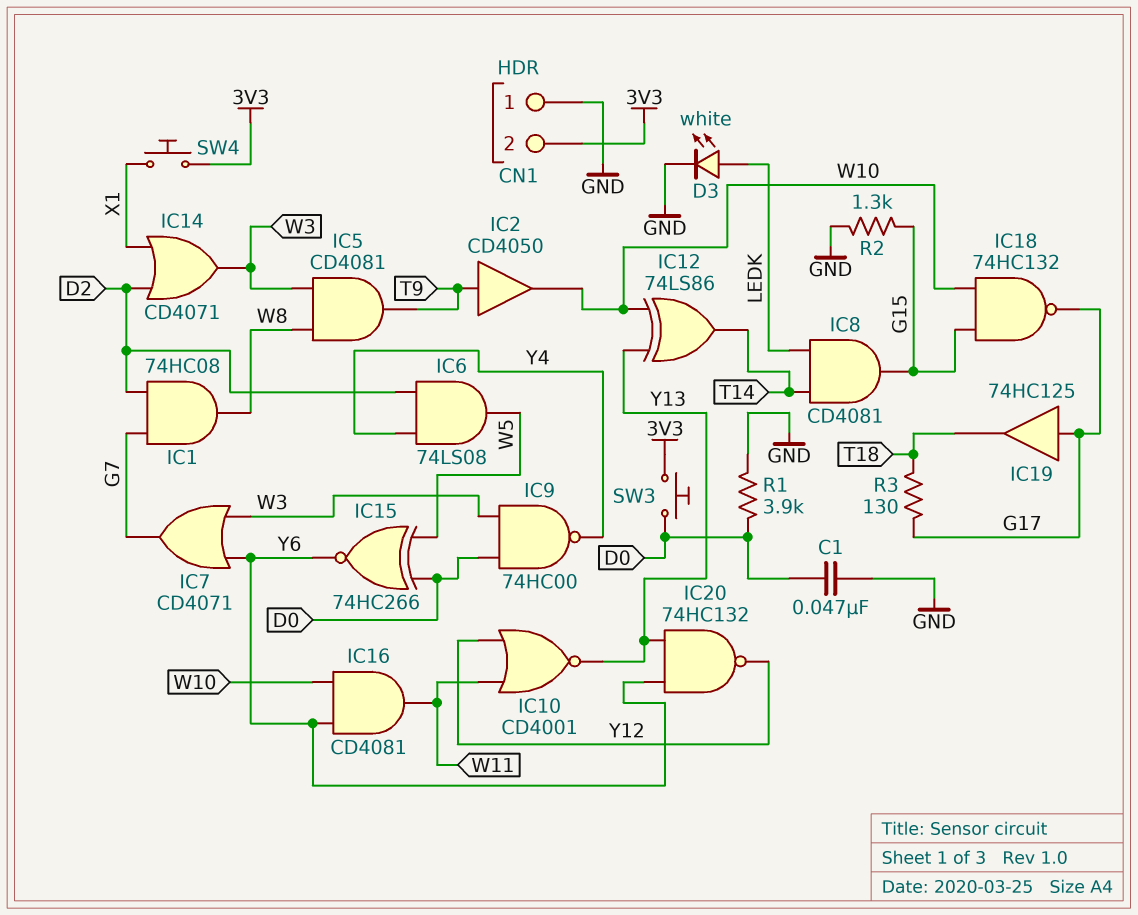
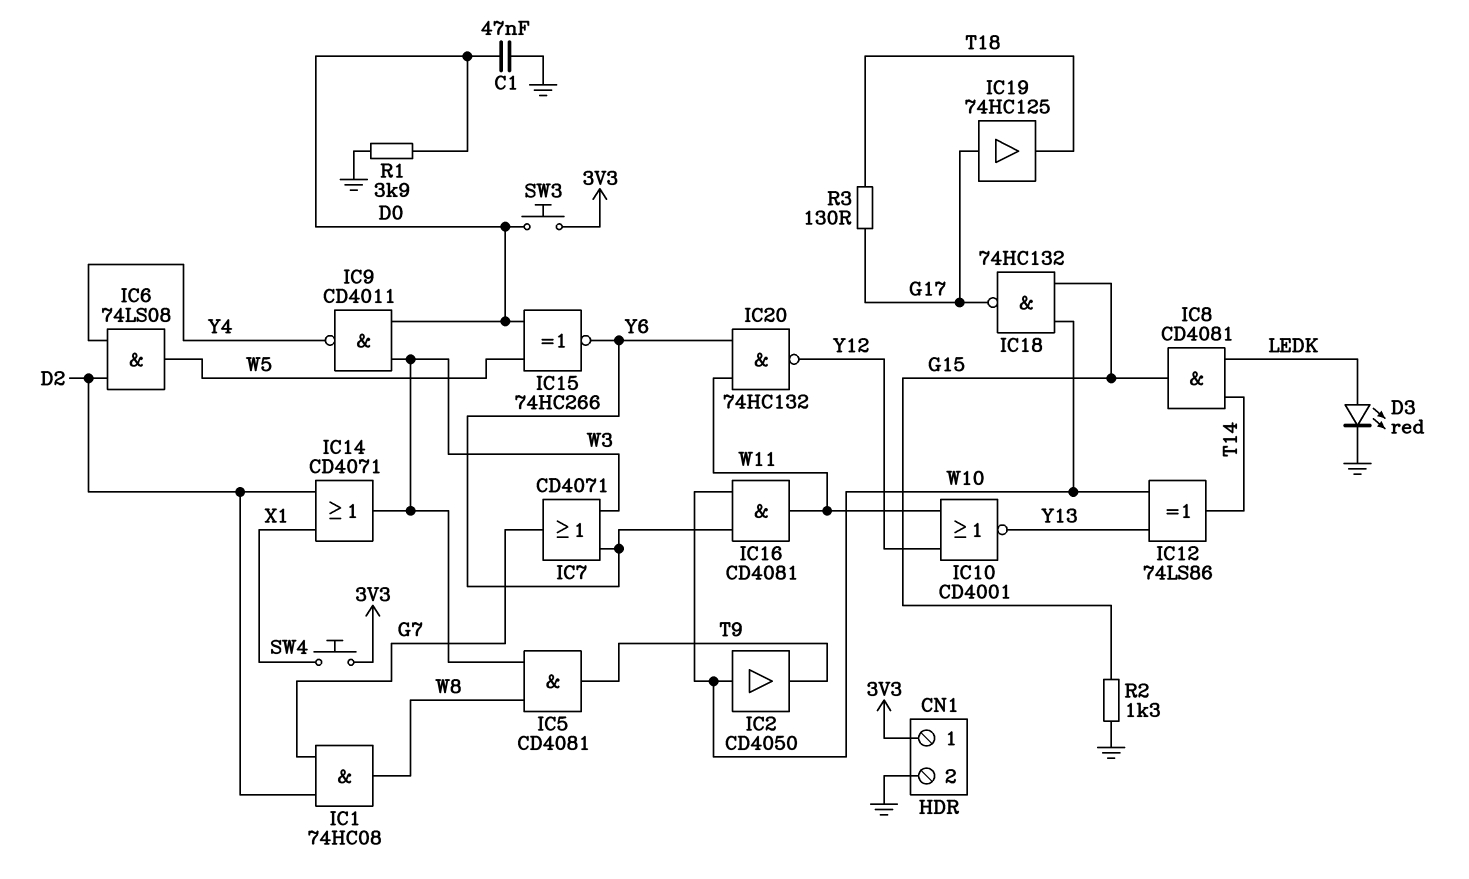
CN1 pin 1: GND -> 3V3
CN1 pin 2: 3V3 -> GND
D3: LED white (A LEDK, K GND) -> LED red (A LEDK, K GND)
IC2: buffer CD4050 (in T9, out W10) -> buffer CD4050 (in W10, out T9)
IC9: NAND 74HC00 (in D0, in W3, out Y4) -> NAND CD4011 (in D0, in W3, out Y4)
IC20: NAND 74HC132 (in Y6, in Y13, out Y12) -> NAND 74HC132 (in W11, in Y6, out Y12)

